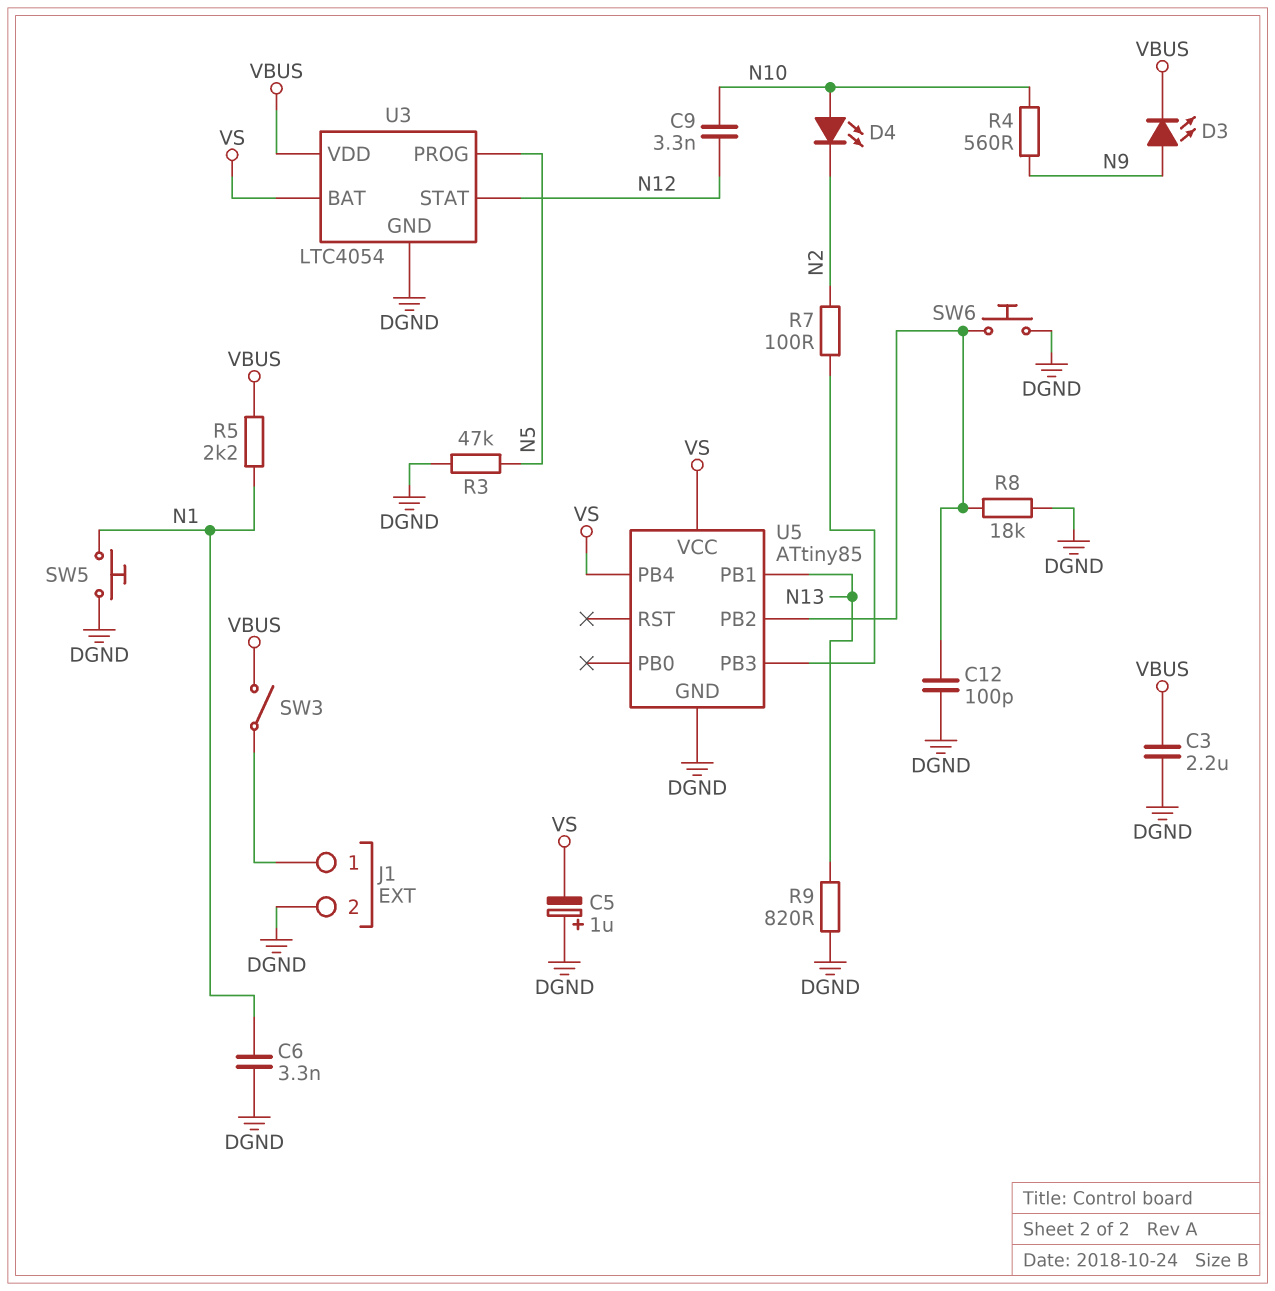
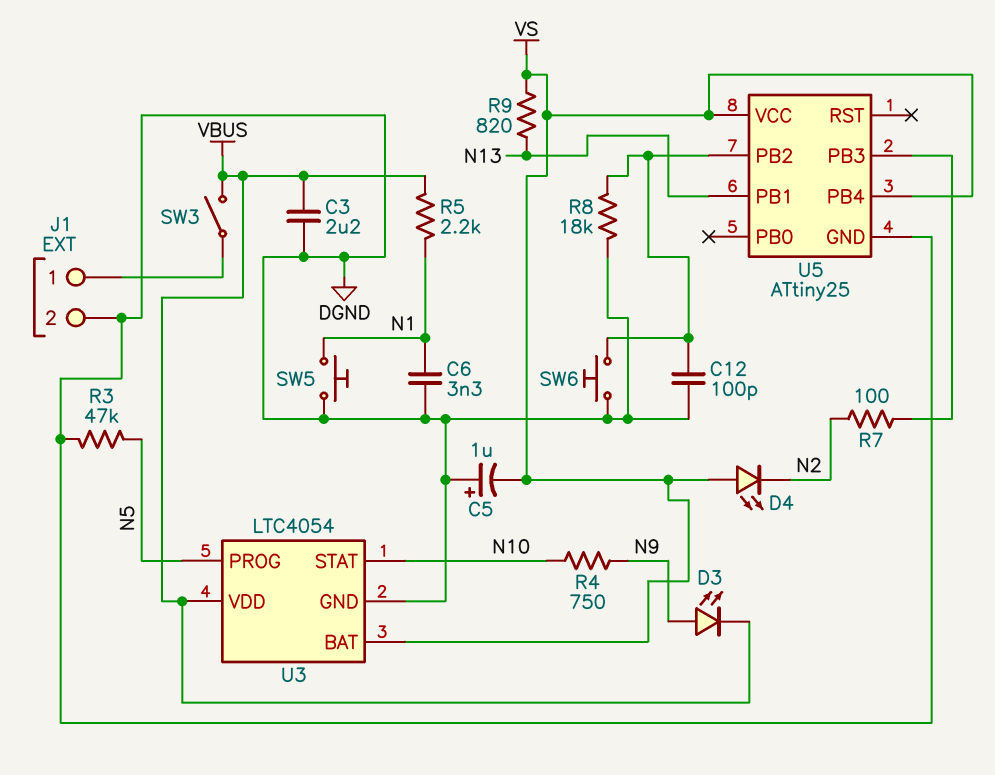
C9: 3.3nF (N10, N12) -> none
D4: LED (A N10, K N2) -> LED (A VS, K N2)
R4: 560 (N9, N10) -> 750 (N9, N10)
R9: 820 (DGND, N13) -> 820 (N13, VS)
U3 pin STAT: N12 -> N10
U5: ATtiny85 -> ATtiny25

